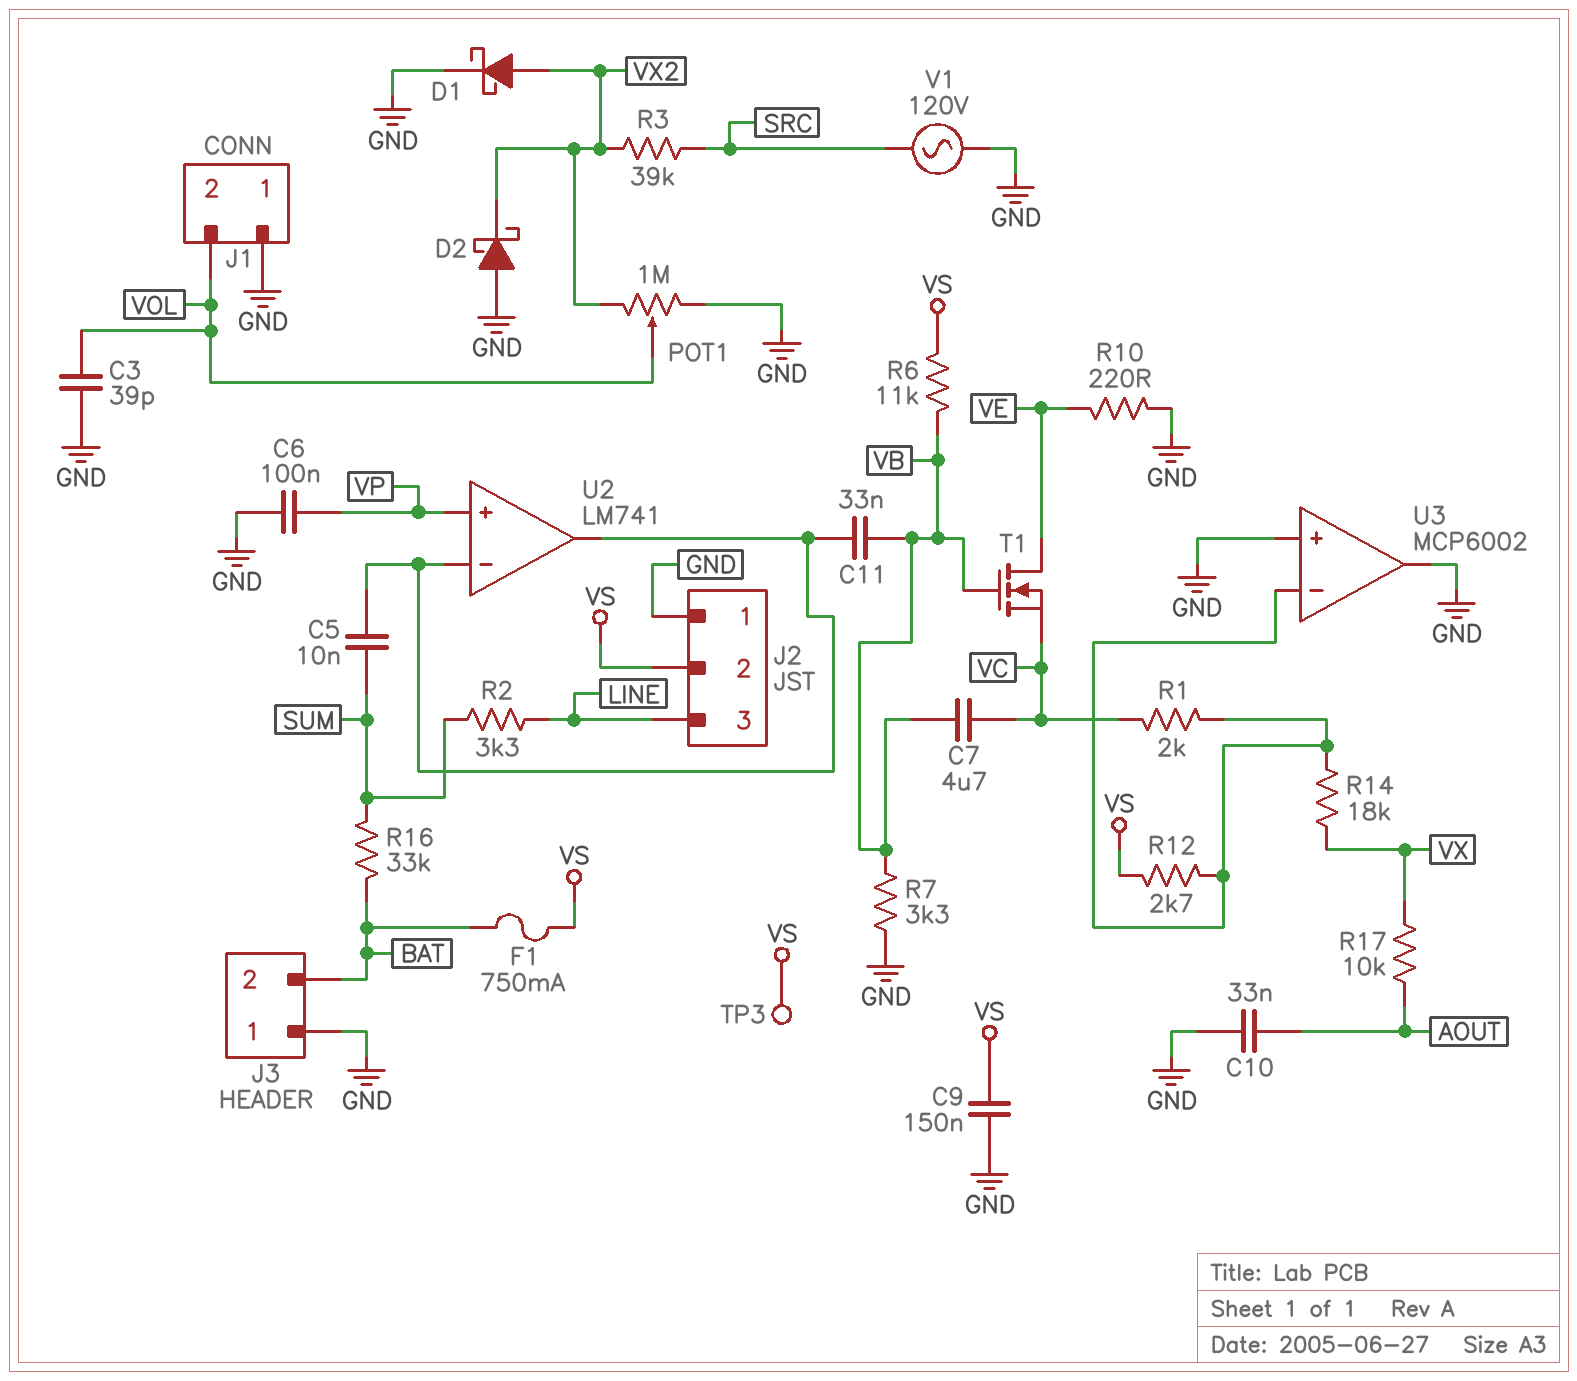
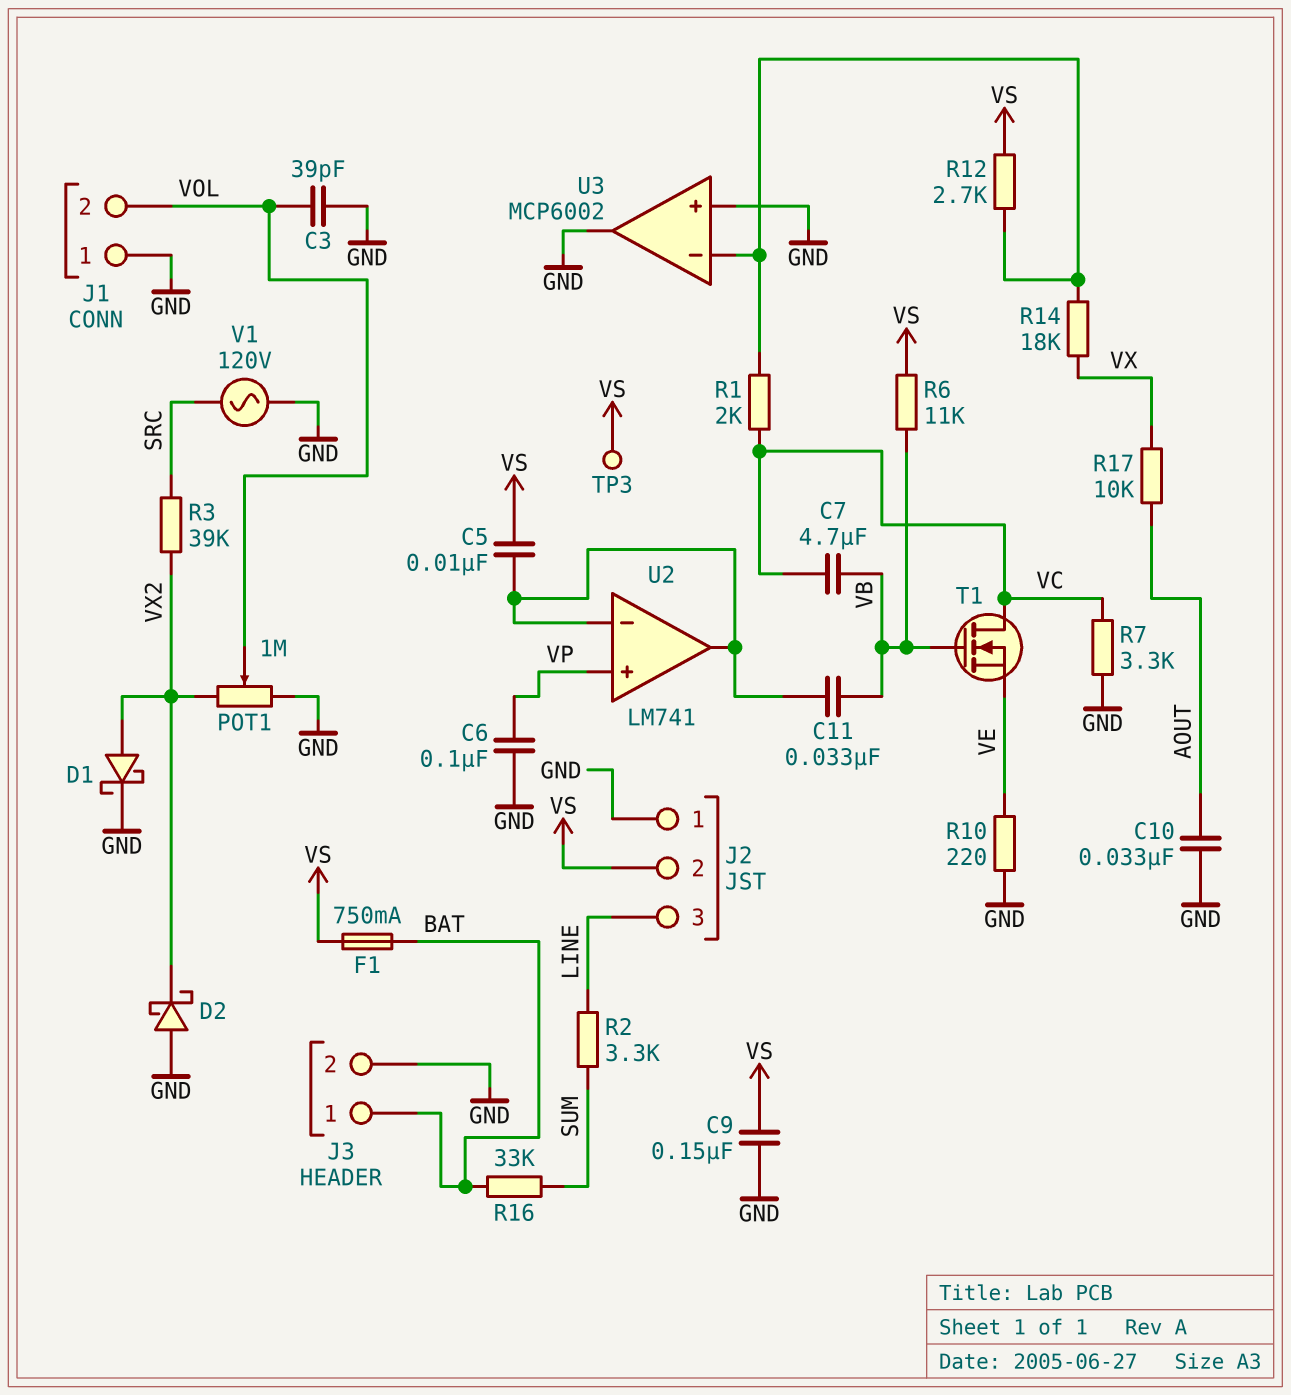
C5: 10nF (SUM, U2/in-) -> 10nF (U2/in-, VS)
J3 pin 1: GND -> BAT
J3 pin 2: BAT -> GND
R7: 3.3k (GND, VB) -> 3.3k (GND, VC)
T1: NMOS (G VB, D VE, S VC) -> NMOS (G VB, D VC, S VE)

